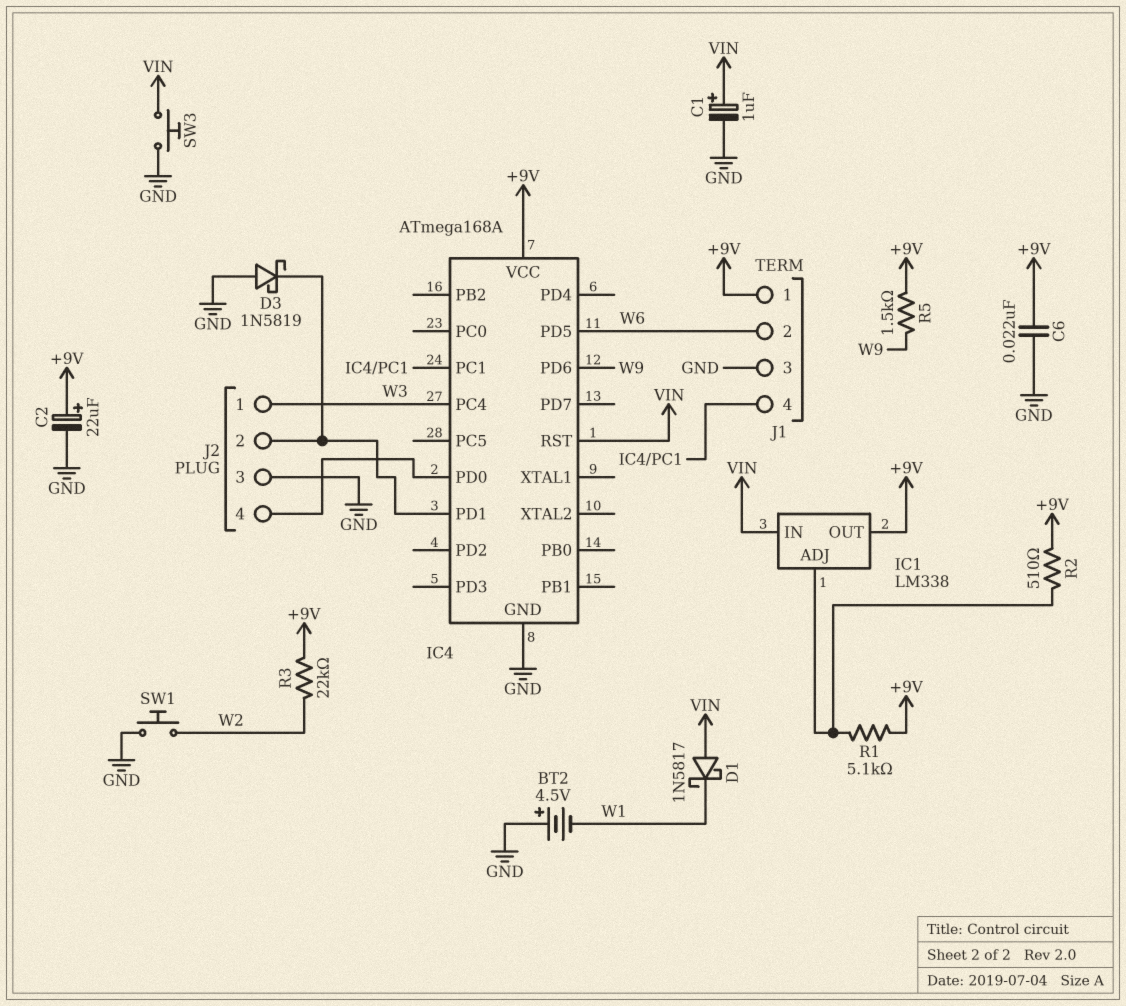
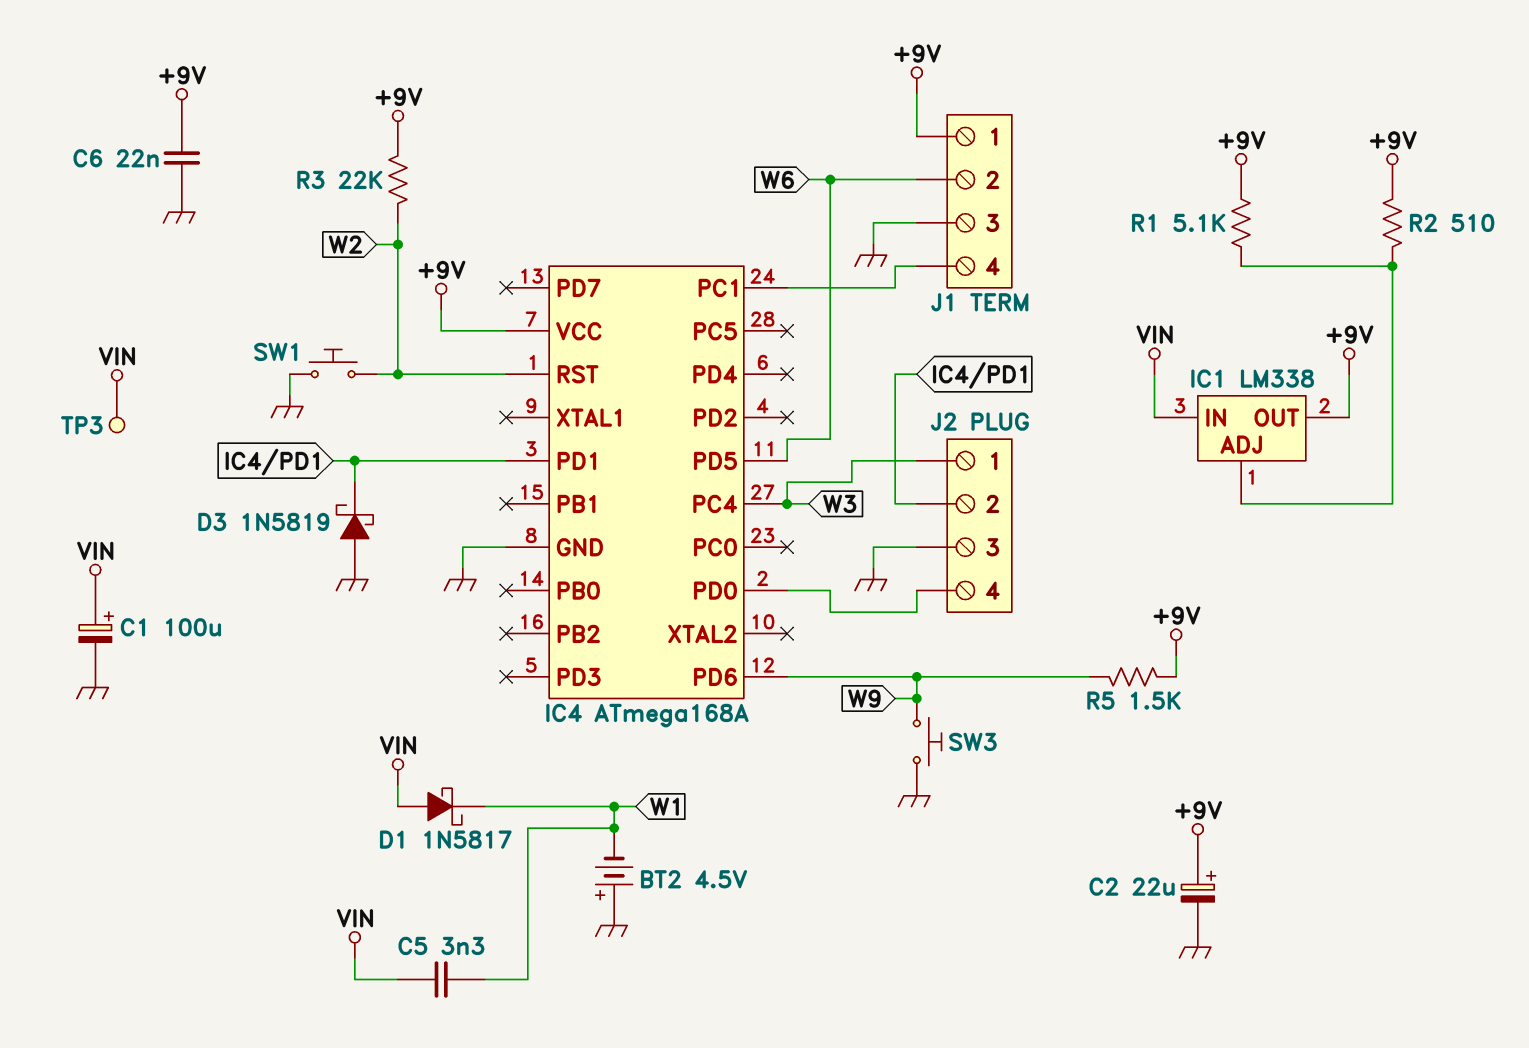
C1: 1uF (plus VIN, minus GND) -> 100uF (plus VIN, minus GND)
C5: none -> 3.3nF (VIN, W1)
IC4 pin RST: VIN -> W2
SW3: button (GND, VIN) -> button (GND, W9)
TP3: none -> test point (VIN)

